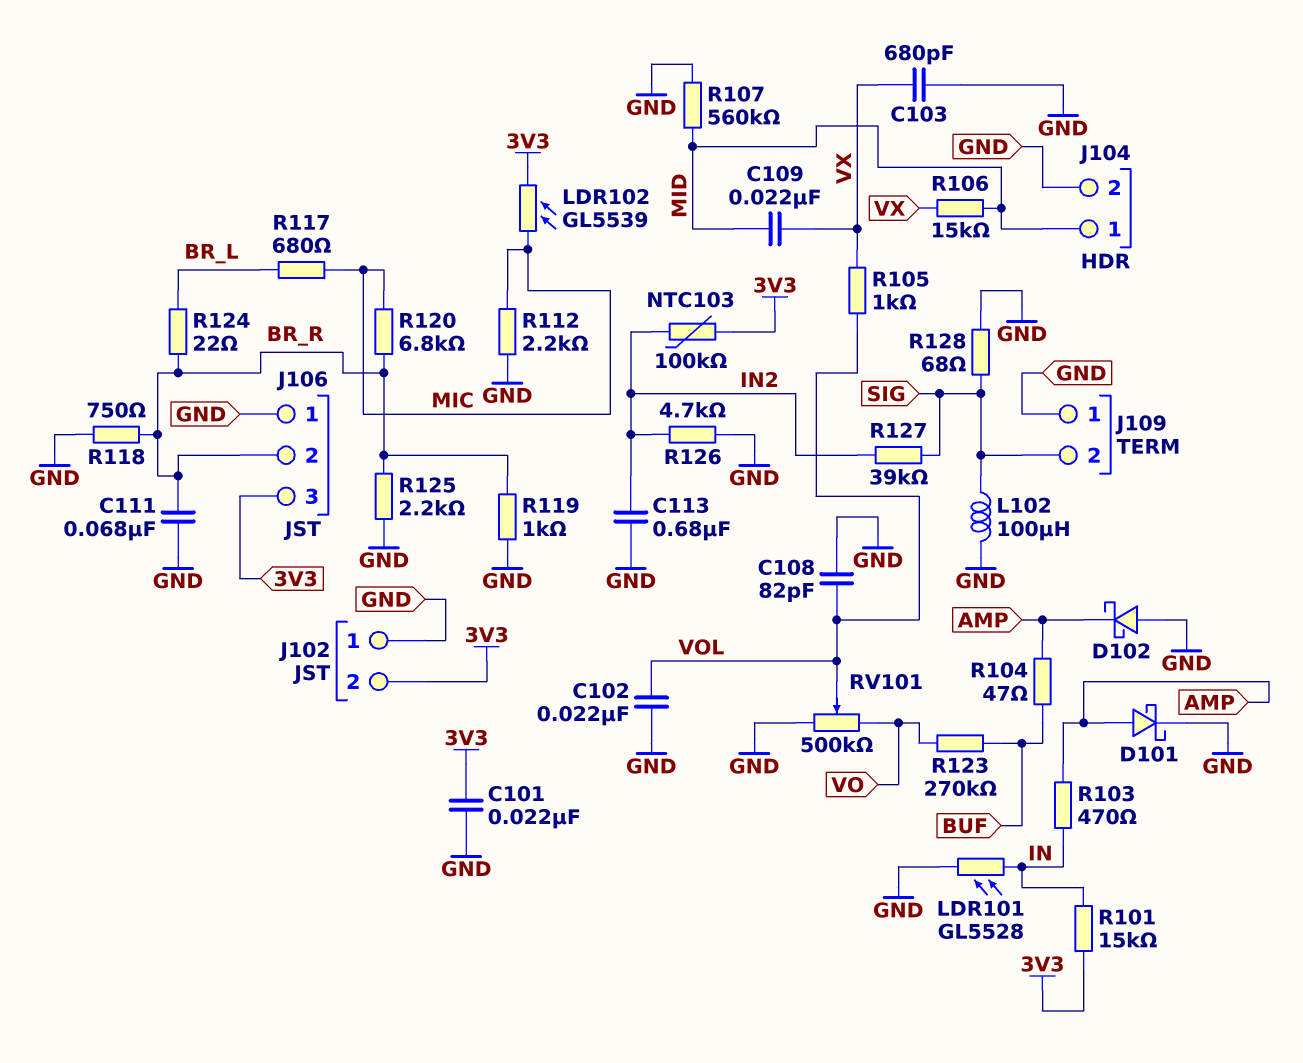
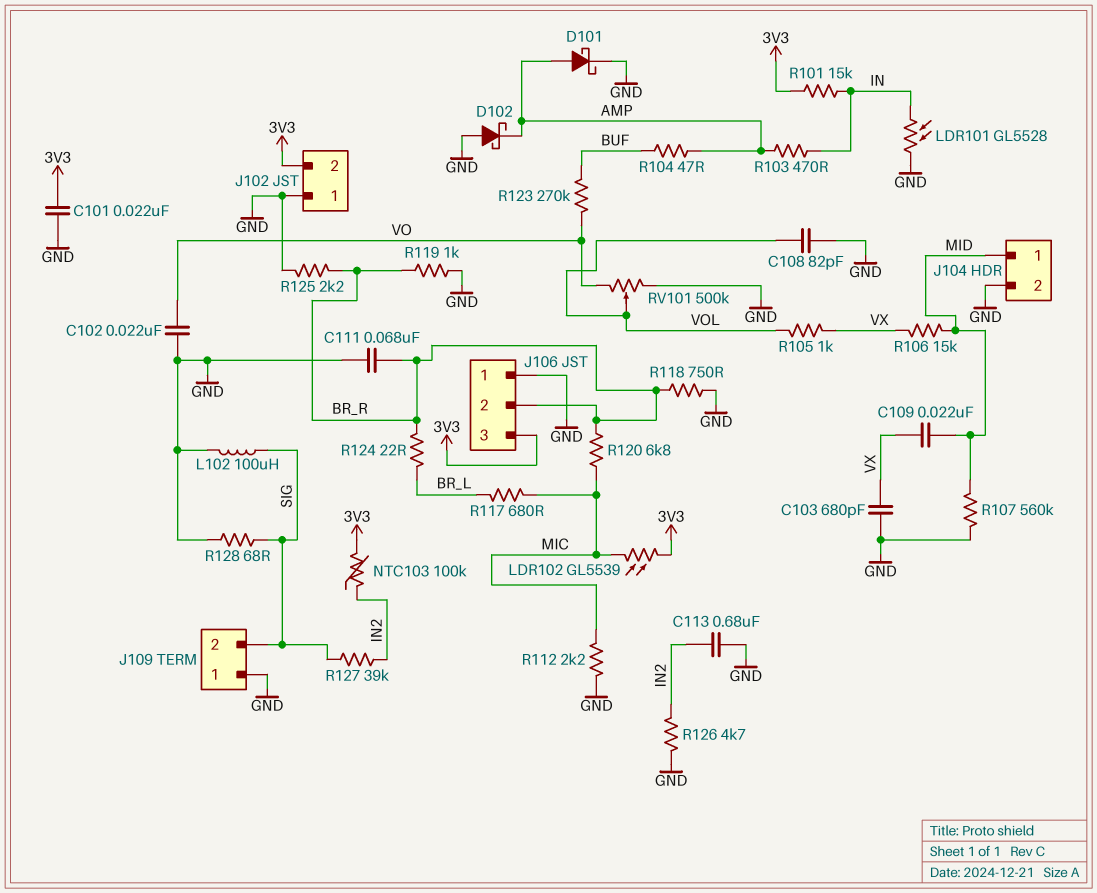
C102: 22nF (GND, VOL) -> 22nF (GND, VO)

